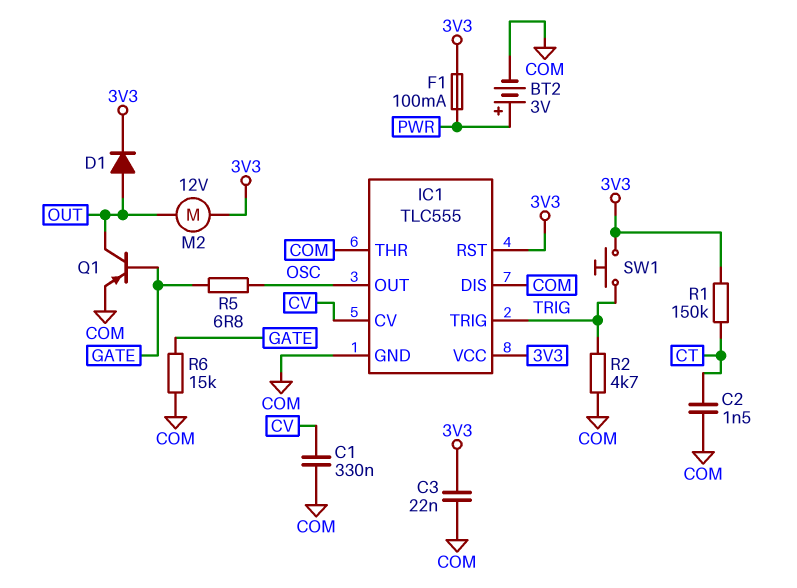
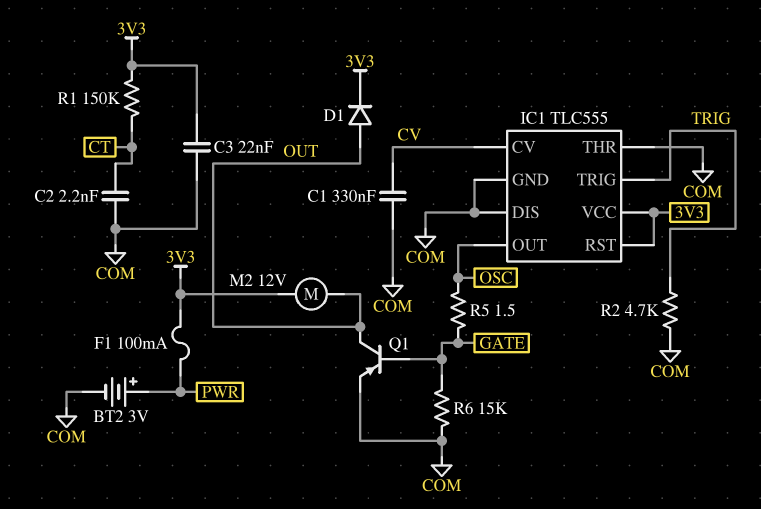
C2: 1.5nF (COM, CT) -> 2.2nF (COM, CT)
R5: 6.8 (GATE, OSC) -> 1.5 (GATE, OSC)
SW1: button (3V3, TRIG) -> none

